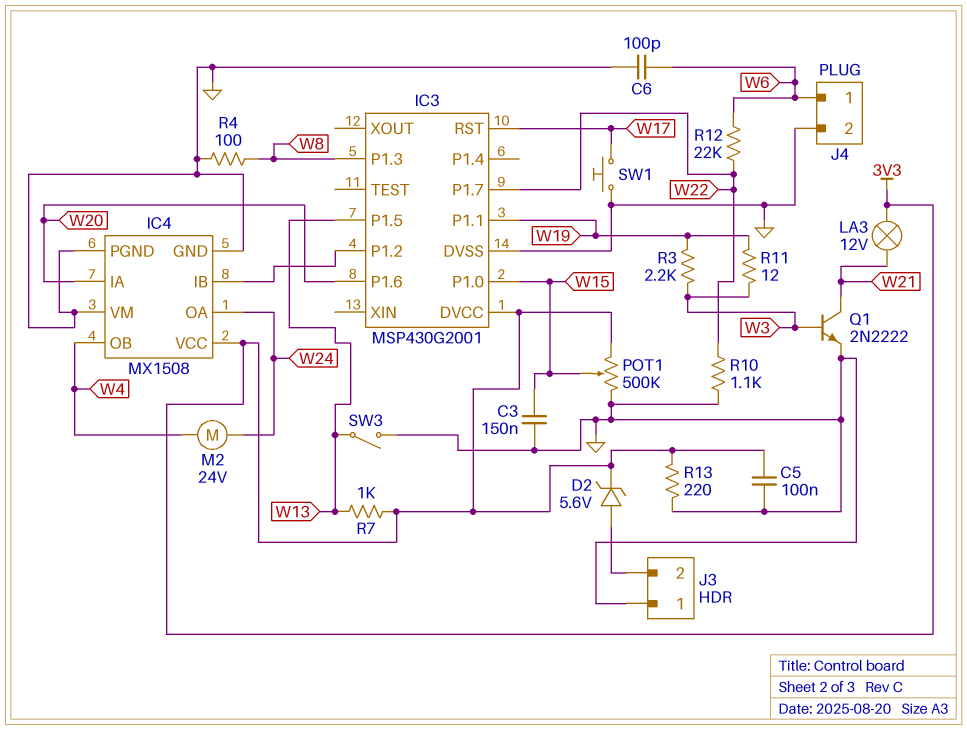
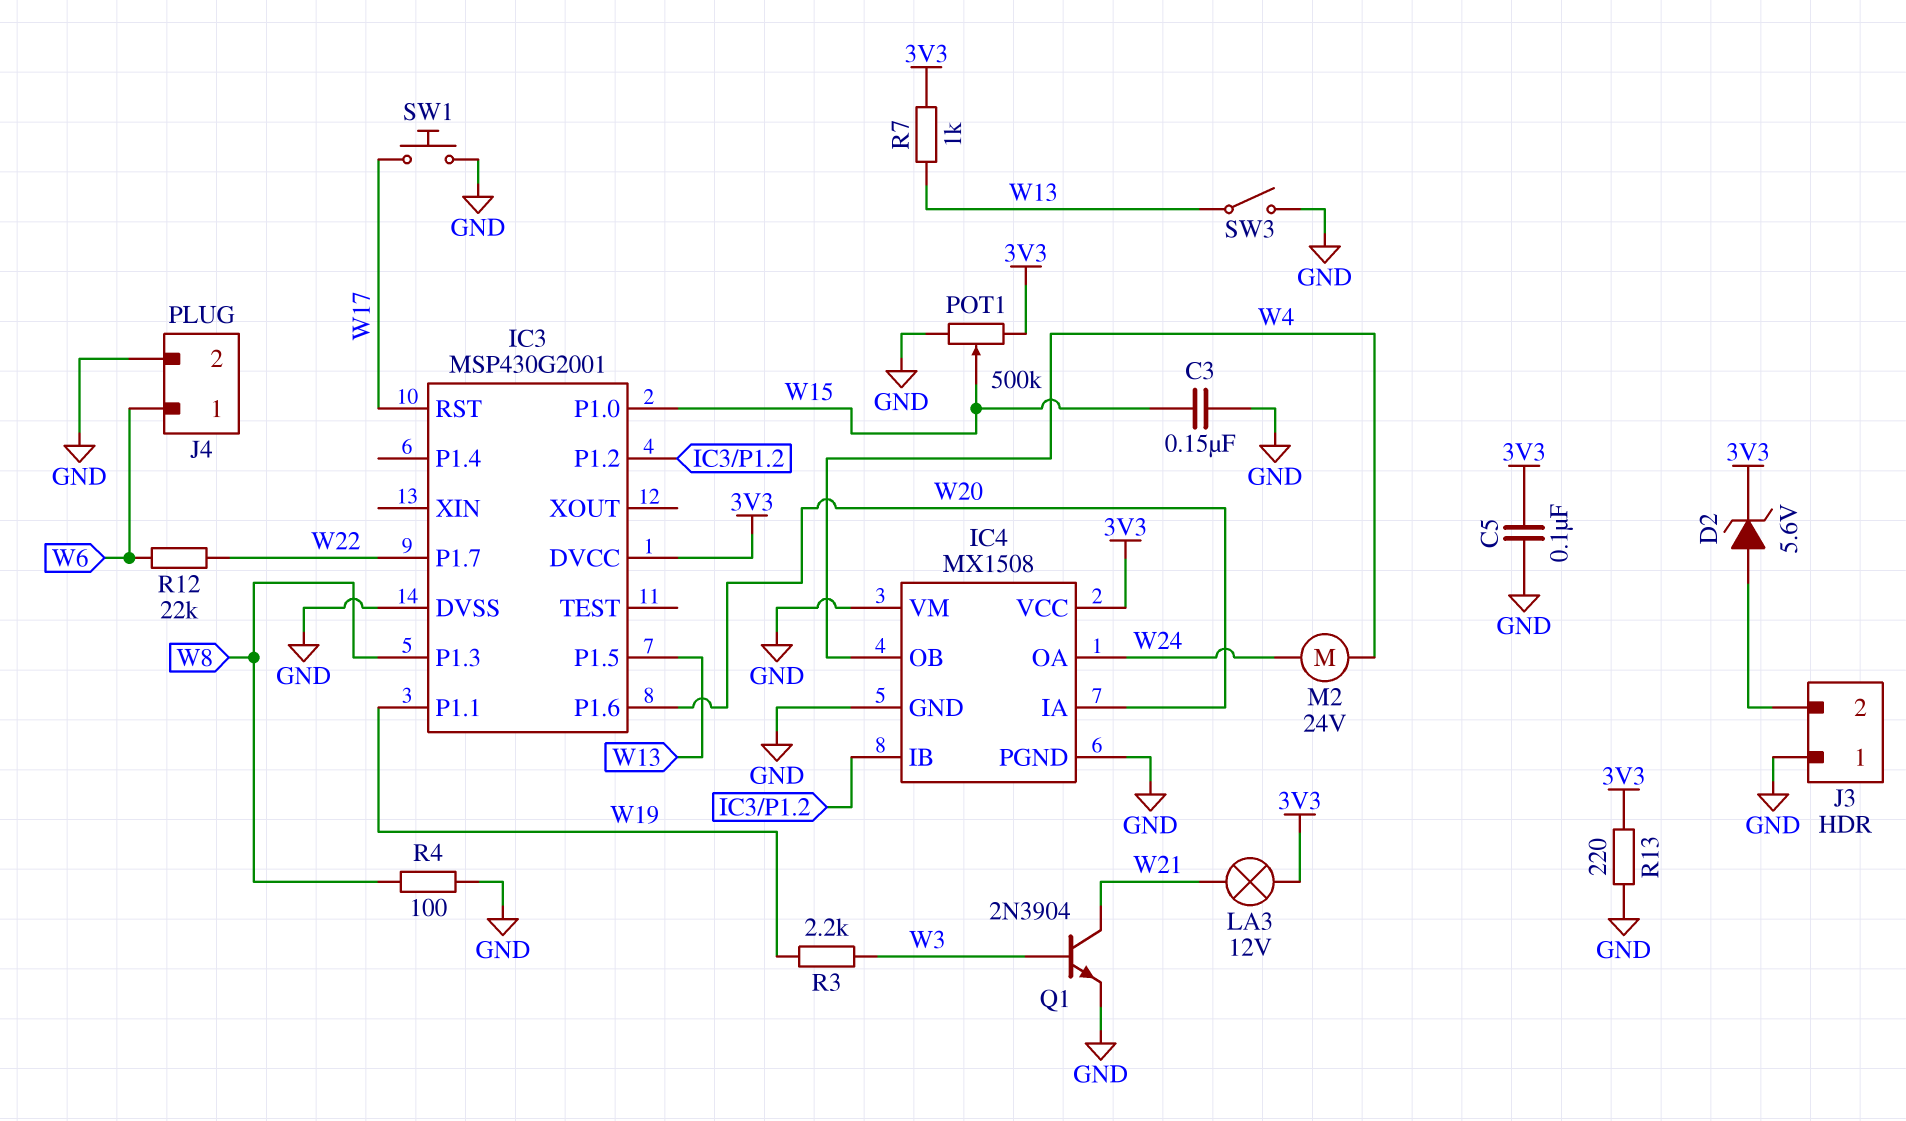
C6: 100pF (GND, W6) -> none
Q1: NPN 2N2222 (B W3, C W21, E GND) -> NPN 2N3904 (B W3, C W21, E GND)
R10: 1.1k (GND, W22) -> none
R11: 12 (W3, W19) -> none

